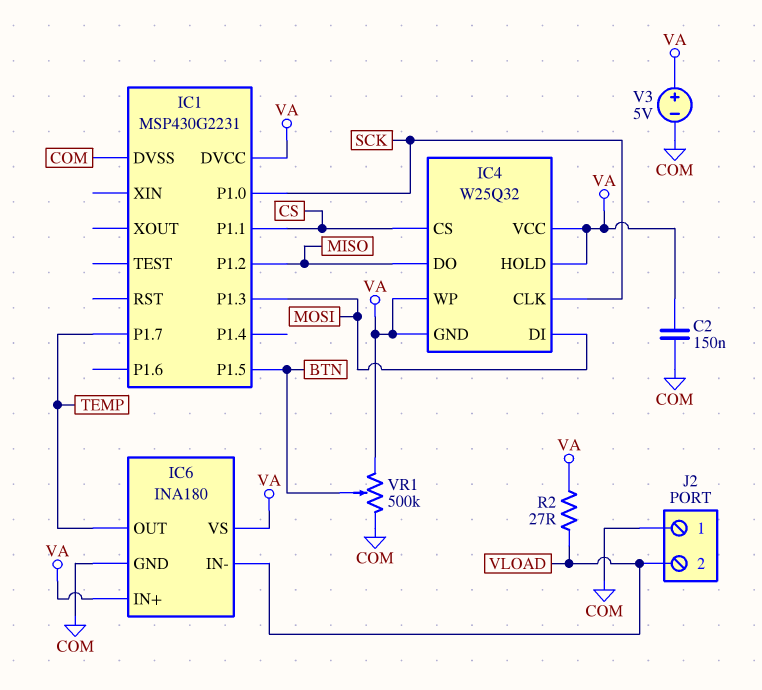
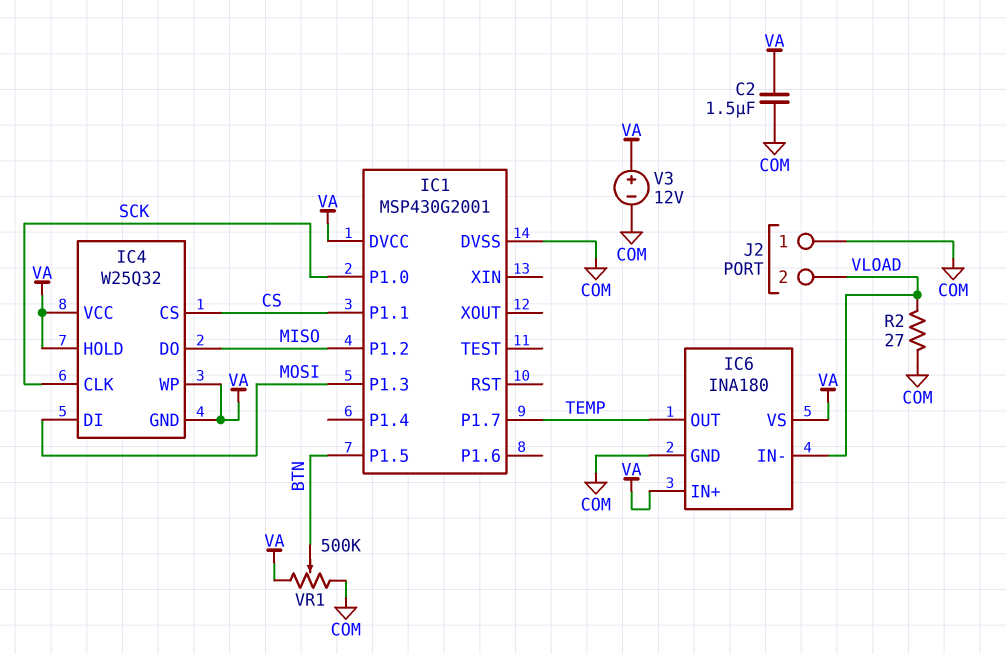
C2: 150nF (COM, VA) -> 1.5uF (COM, VA)
IC1: MSP430G2231 -> MSP430G2001
R2: 27 (VA, VLOAD) -> 27 (COM, VLOAD)
V3: 5V (plus VA, minus COM) -> 12V (plus VA, minus COM)

